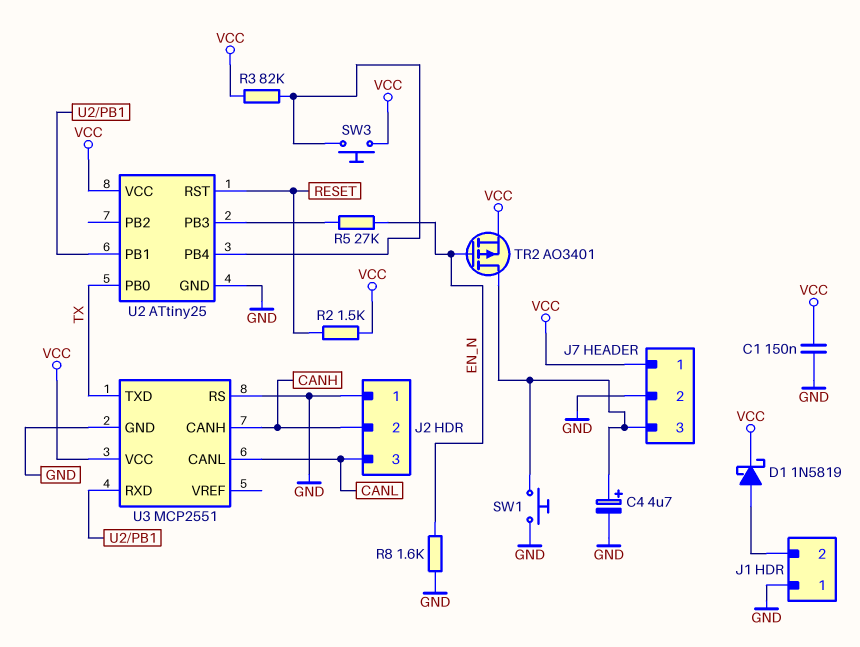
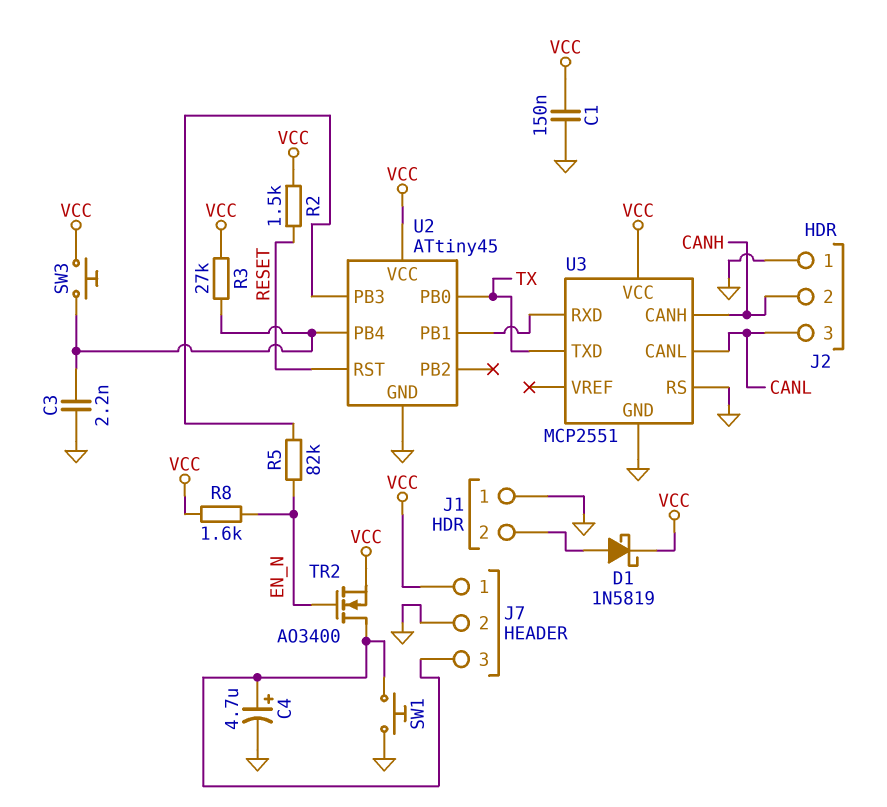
C3: none -> 2.2nF (GND, U2/PB4)
R3: 82k (U2/PB4, VCC) -> 27k (U2/PB4, VCC)
R5: 27k (EN_N, U2/PB3) -> 82k (EN_N, U2/PB3)
R8: 1.6k (EN_N, GND) -> 1.6k (EN_N, VCC)
TR2: PMOS AO3401 (G EN_N, D J7/3, S VCC) -> NMOS AO3400 (G EN_N, D J7/3, S VCC)
U2: ATtiny25 -> ATtiny45

